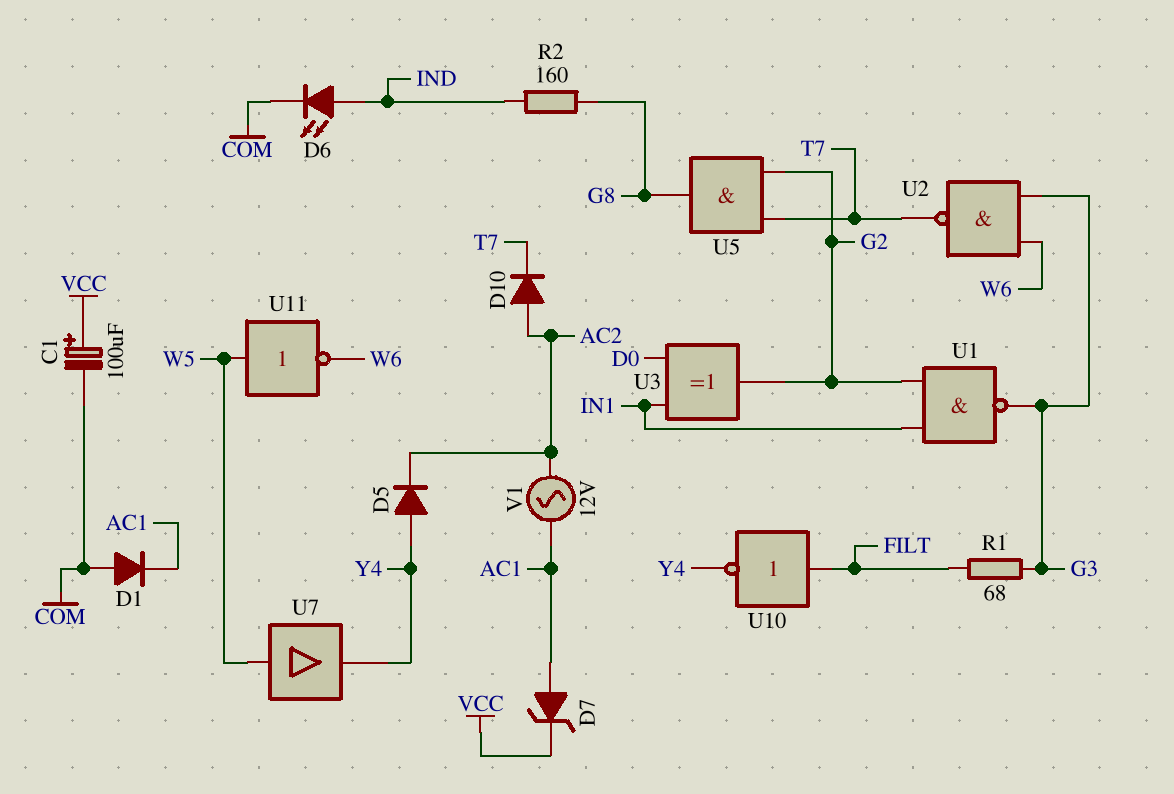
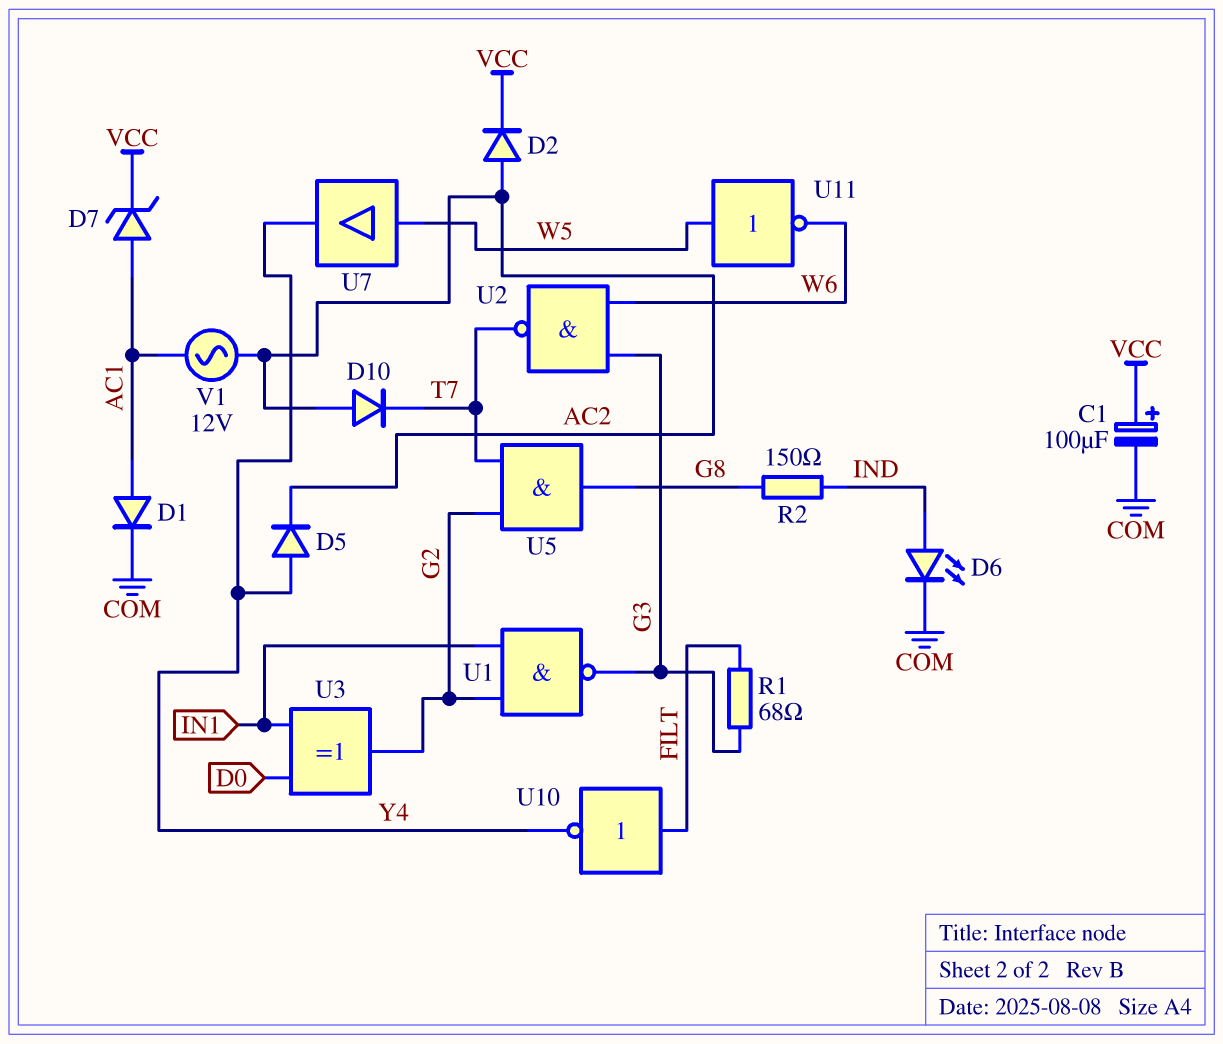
D1: diode (A COM, K AC1) -> diode (A AC1, K COM)
D2: none -> diode (A AC2, K VCC)
R2: 160 (G8, IND) -> 150 (G8, IND)

